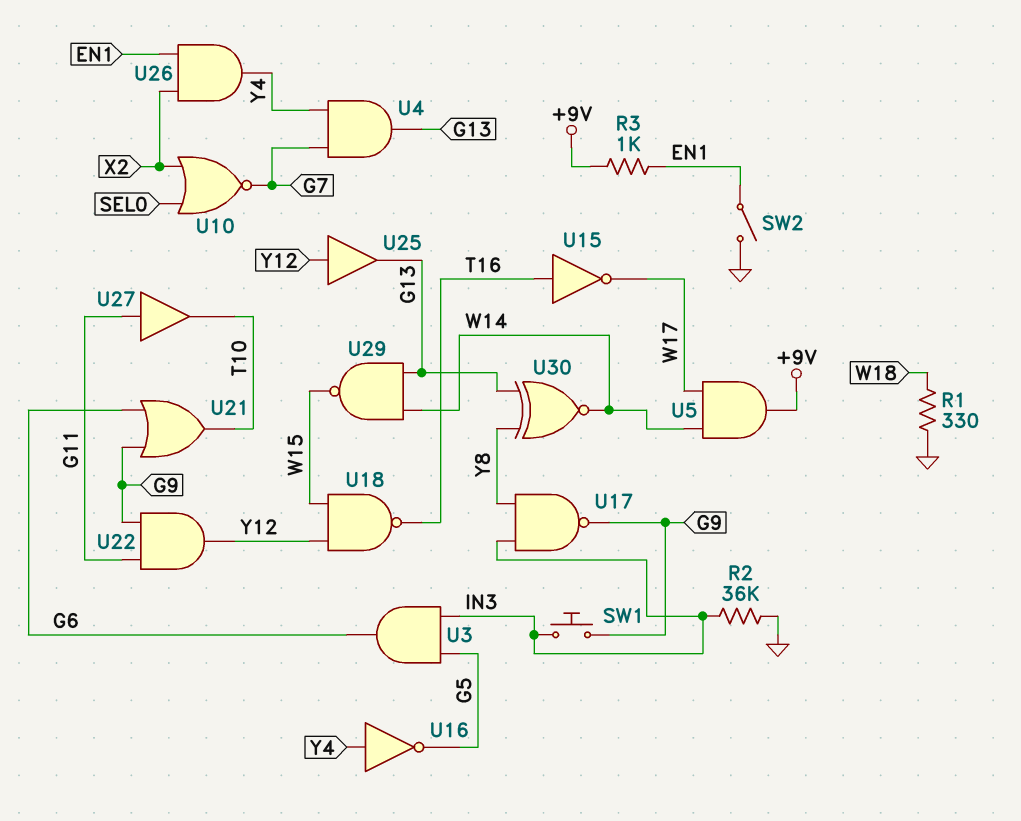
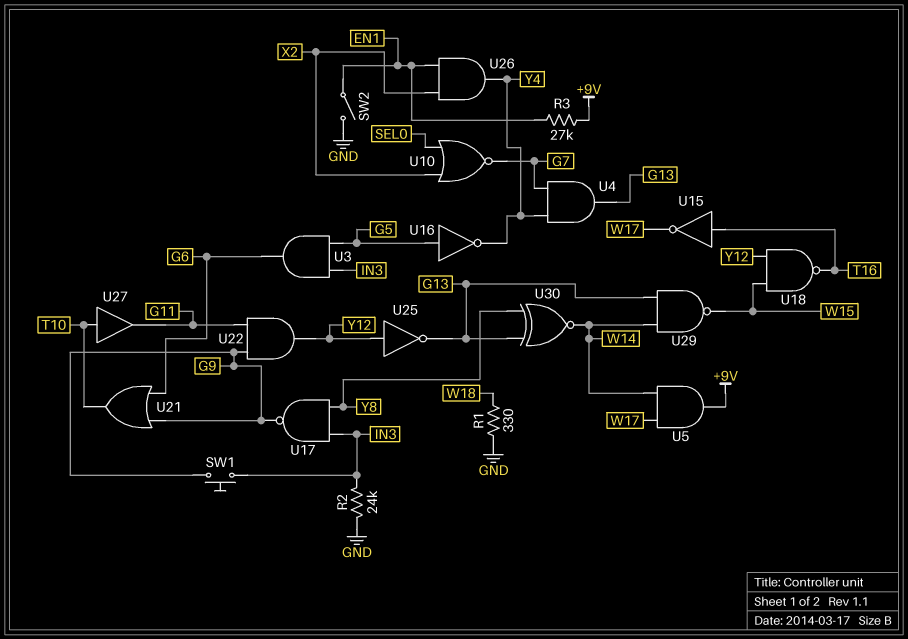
R2: 36k (GND, IN3) -> 24k (GND, IN3)
R3: 1k (+9V, EN1) -> 27k (+9V, EN1)
U16: NOT (in Y4, out G5) -> NOT (in G5, out Y4)
U25: buffer (in Y12, out G13) -> NOT (in Y12, out G13)
U27: buffer (in G11, out T10) -> buffer (in T10, out G11)

